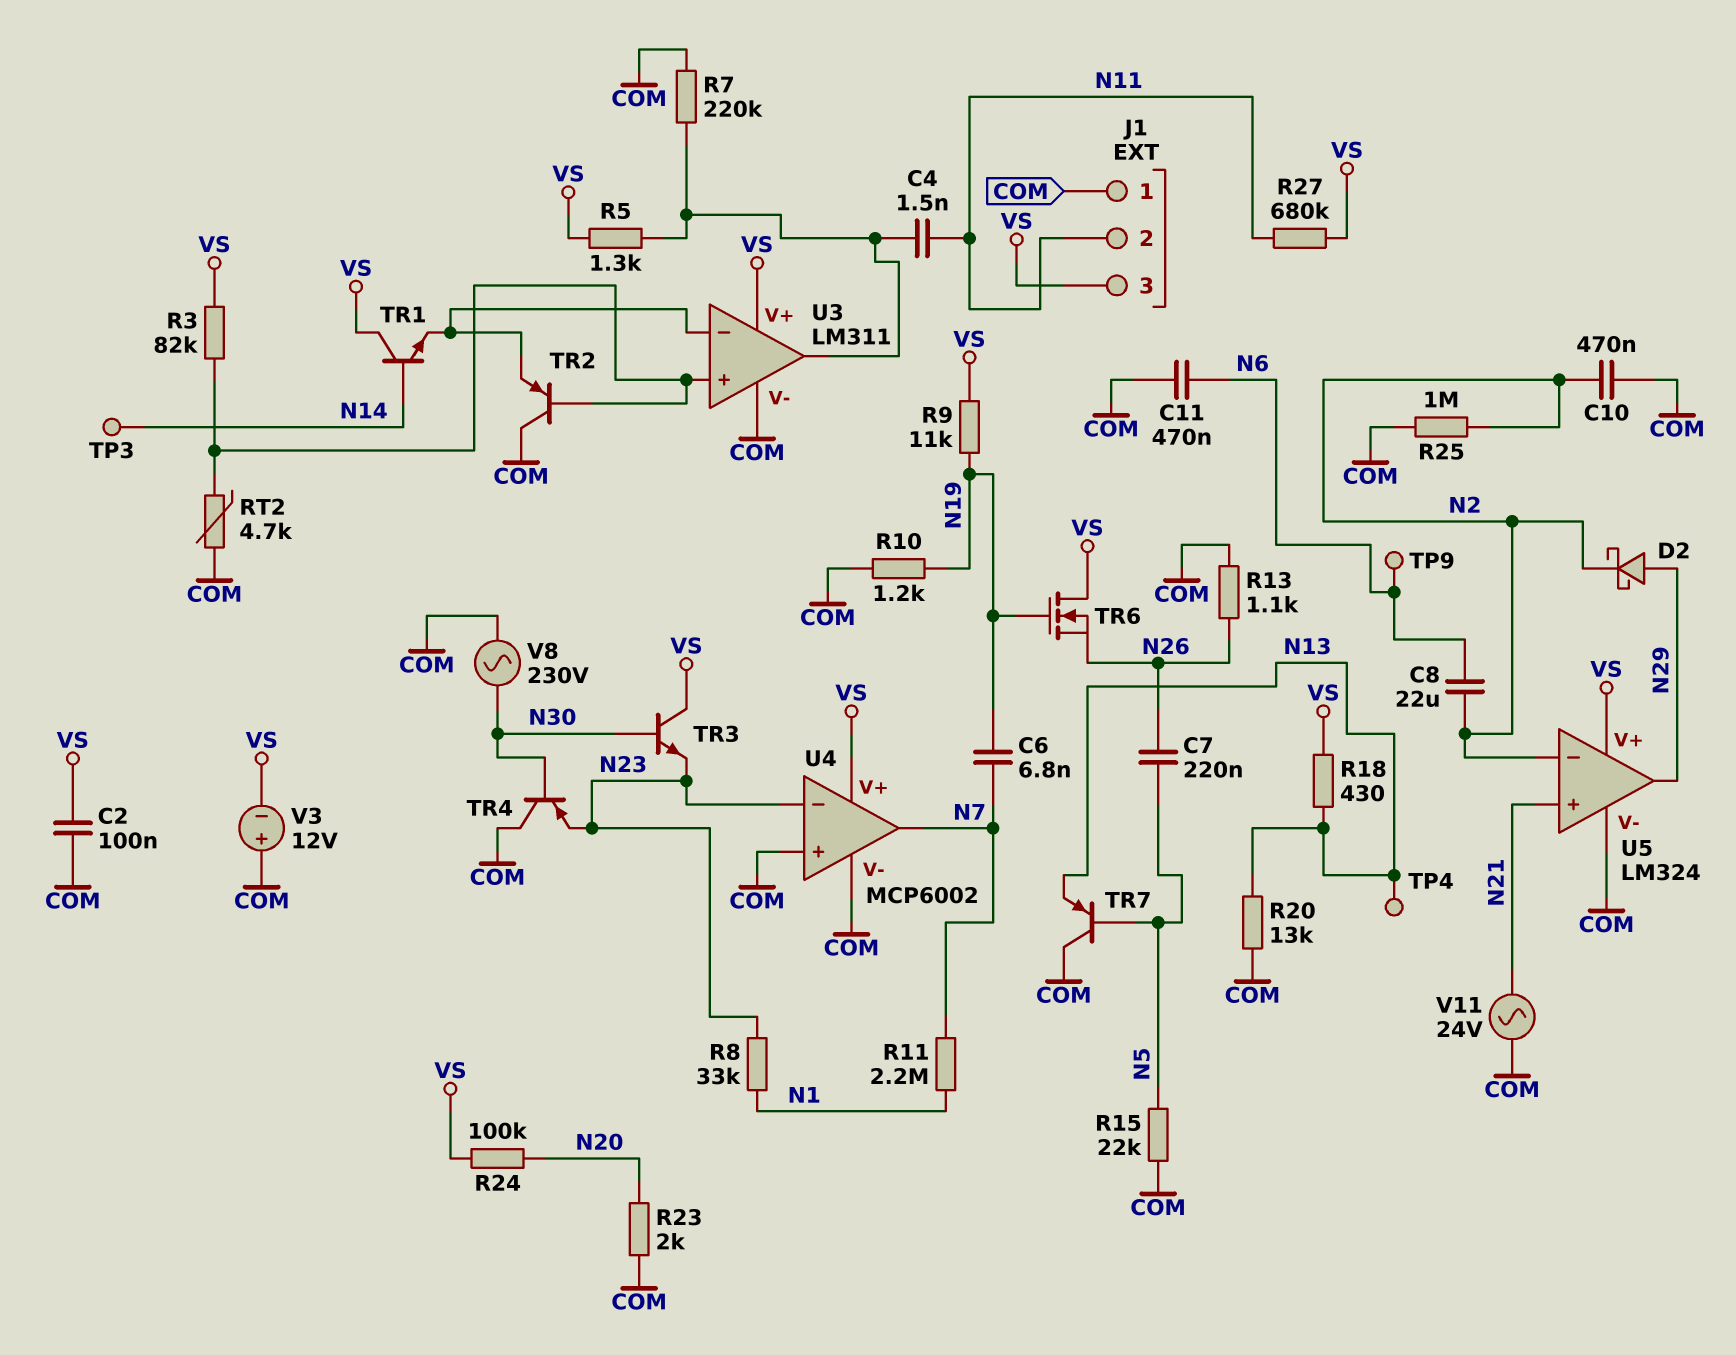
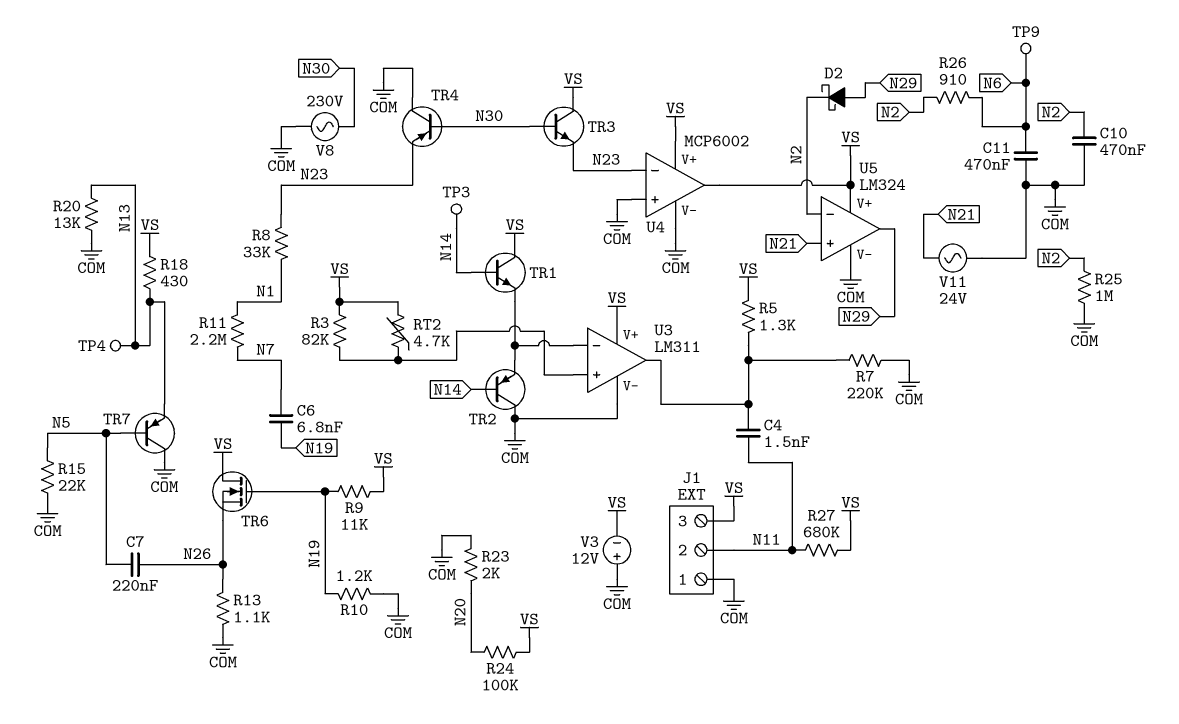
C2: 100nF (COM, VS) -> none
C8: 22uF (N2, N6) -> none
R26: none -> 910 (N2, N6)
RT2: 4.7k (COM, U3/in+) -> 4.7k (U3/in+, VS)
TR2: PNP (B U3/in+, C COM, E U3/in-) -> PNP (B N14, C COM, E U3/in-)
U4 pin out: N7 -> VS

